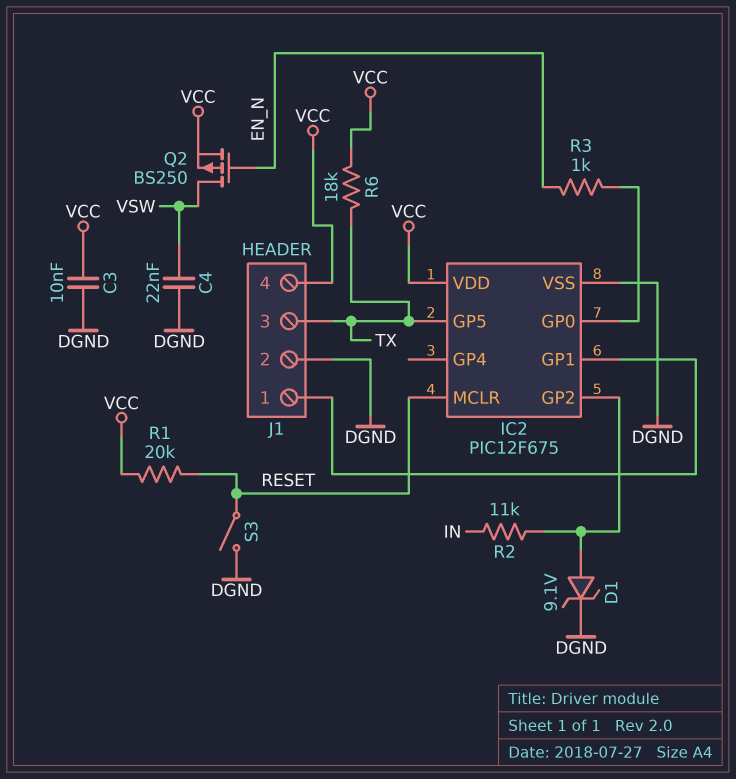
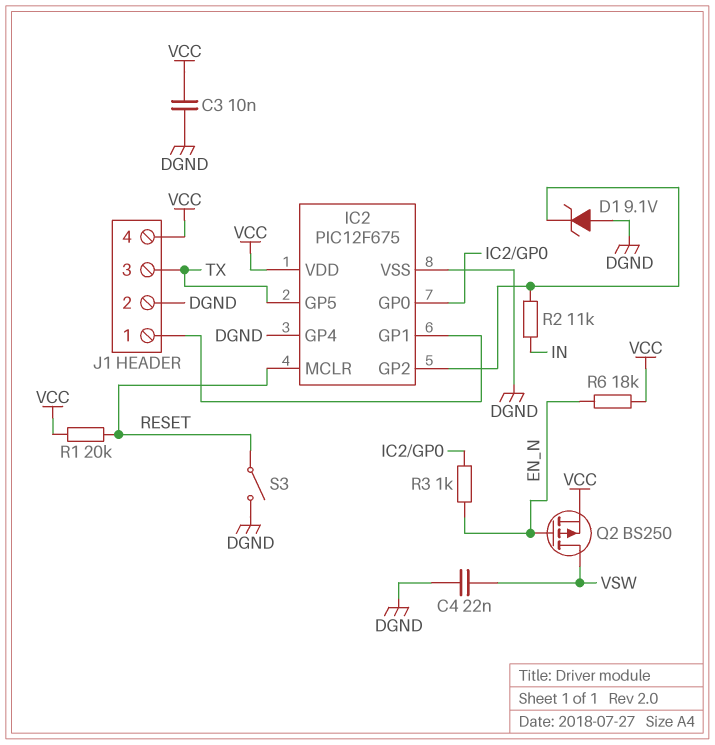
D1: zener 9.1V (A IC2/GP2, K DGND) -> zener 9.1V (A DGND, K IC2/GP2)
IC2 pin GP4: none -> DGND
R6: 18k (TX, VCC) -> 18k (EN_N, VCC)

